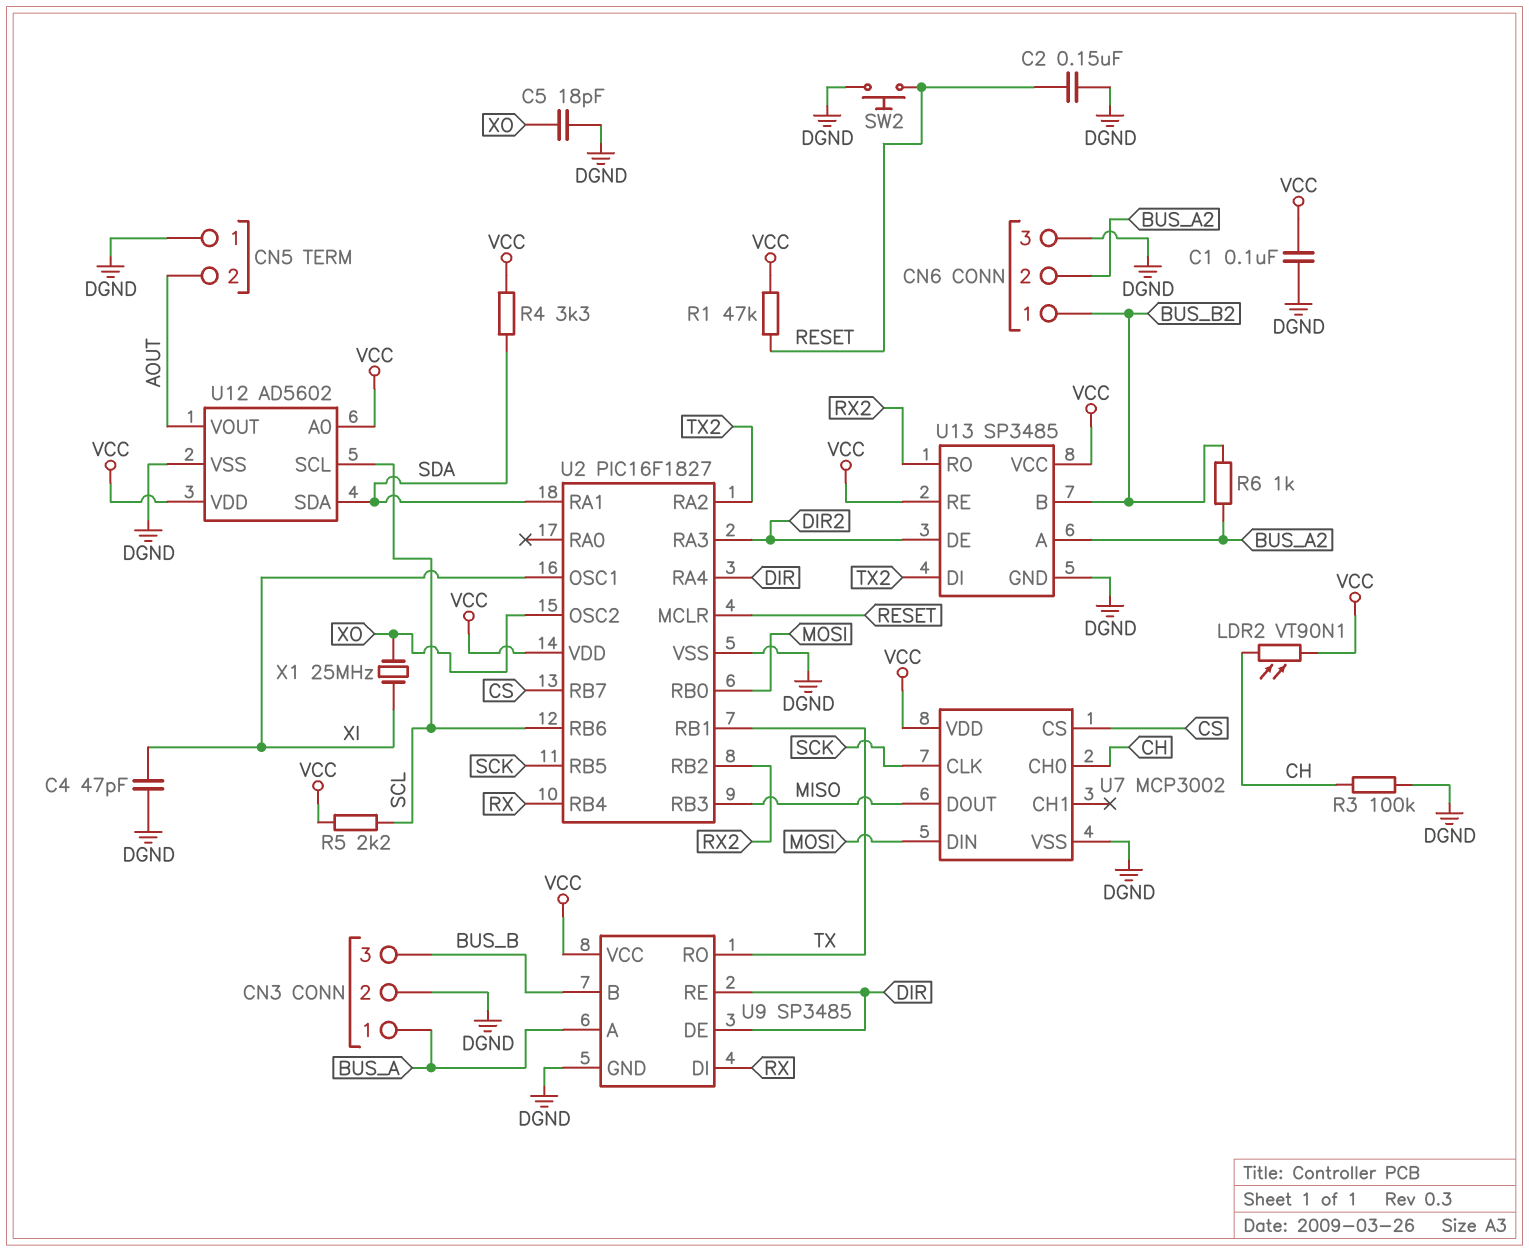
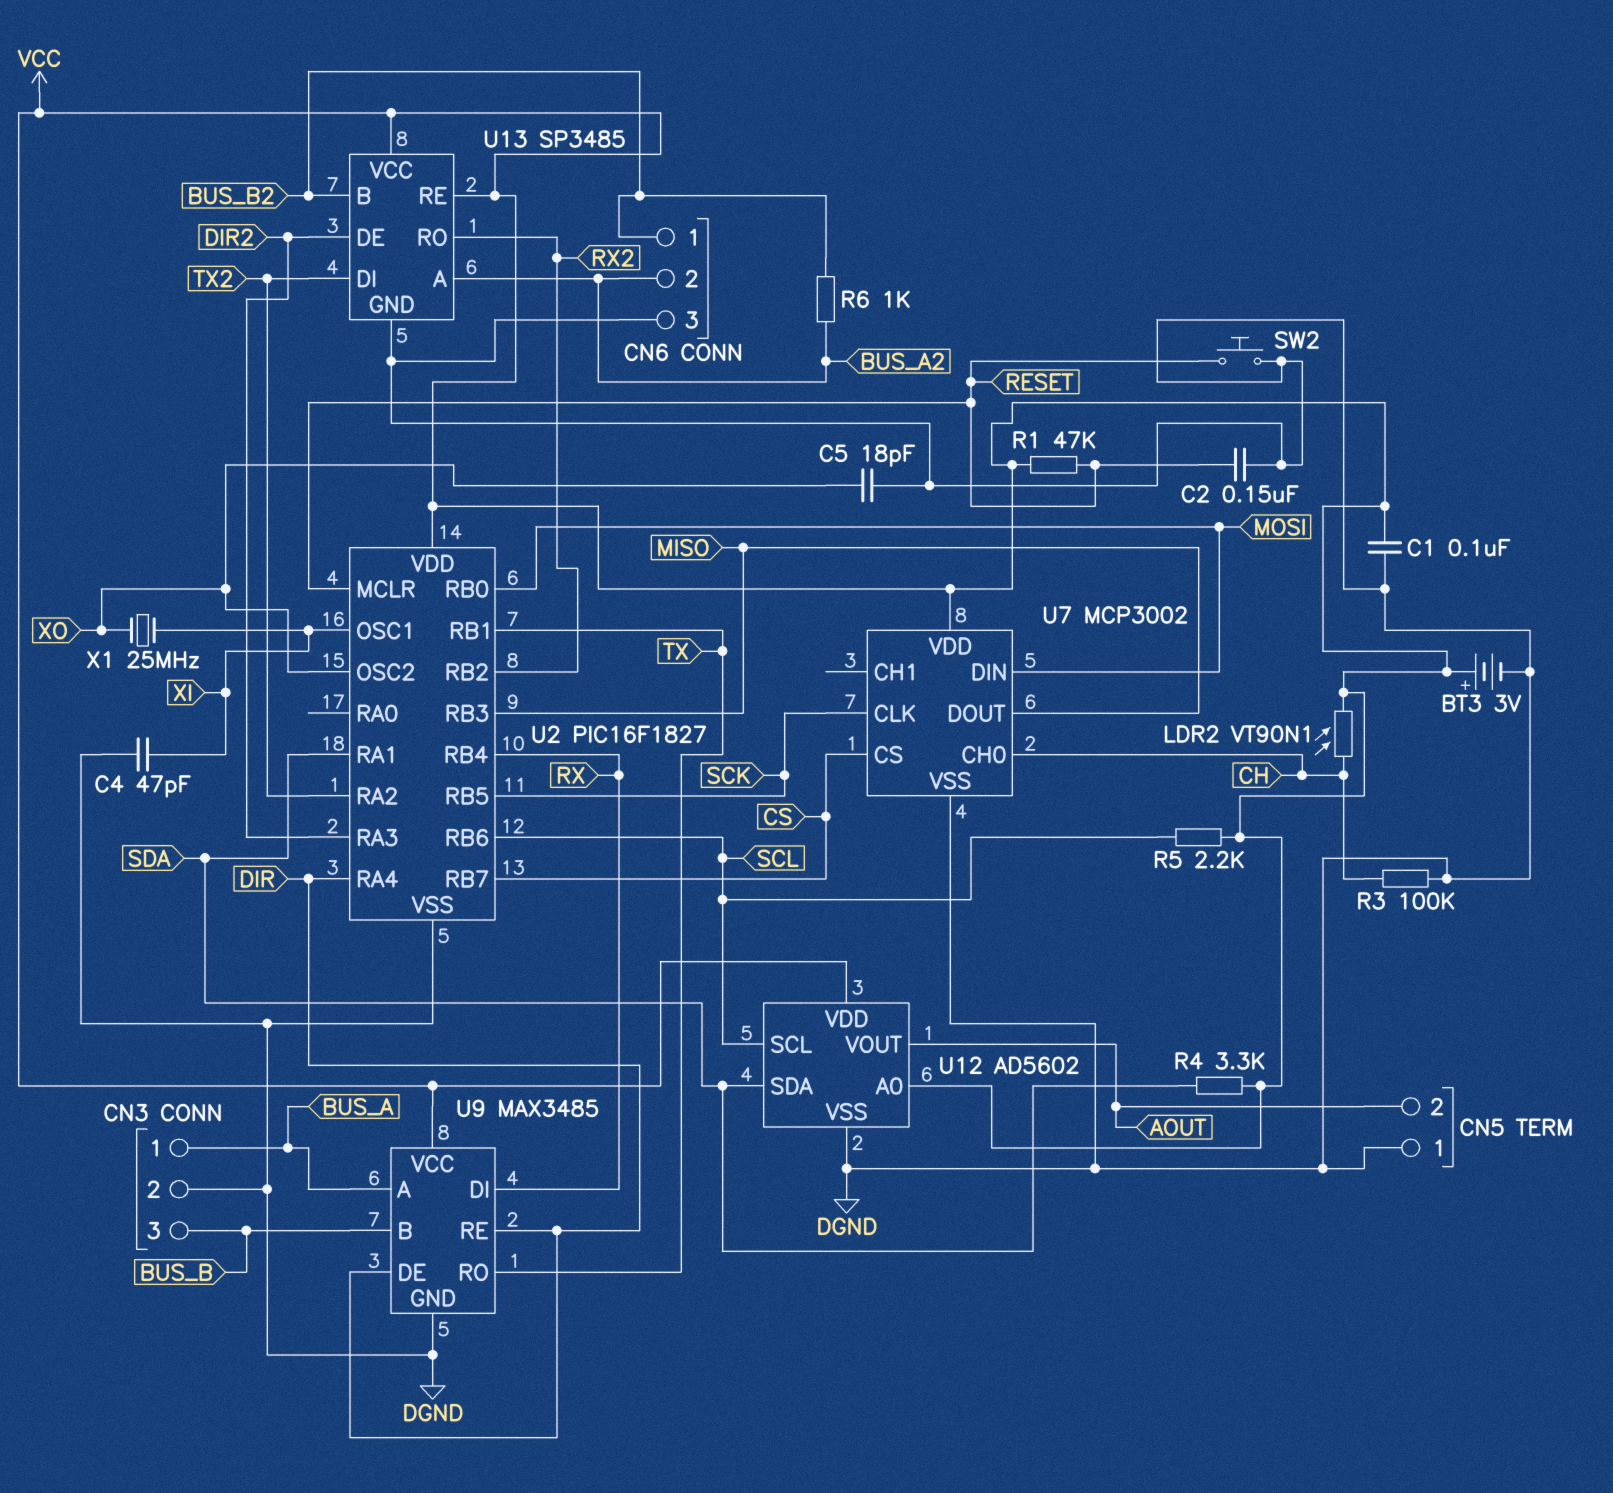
BT3: none -> 3V (plus VCC, minus DGND)
U9: SP3485 -> MAX3485

